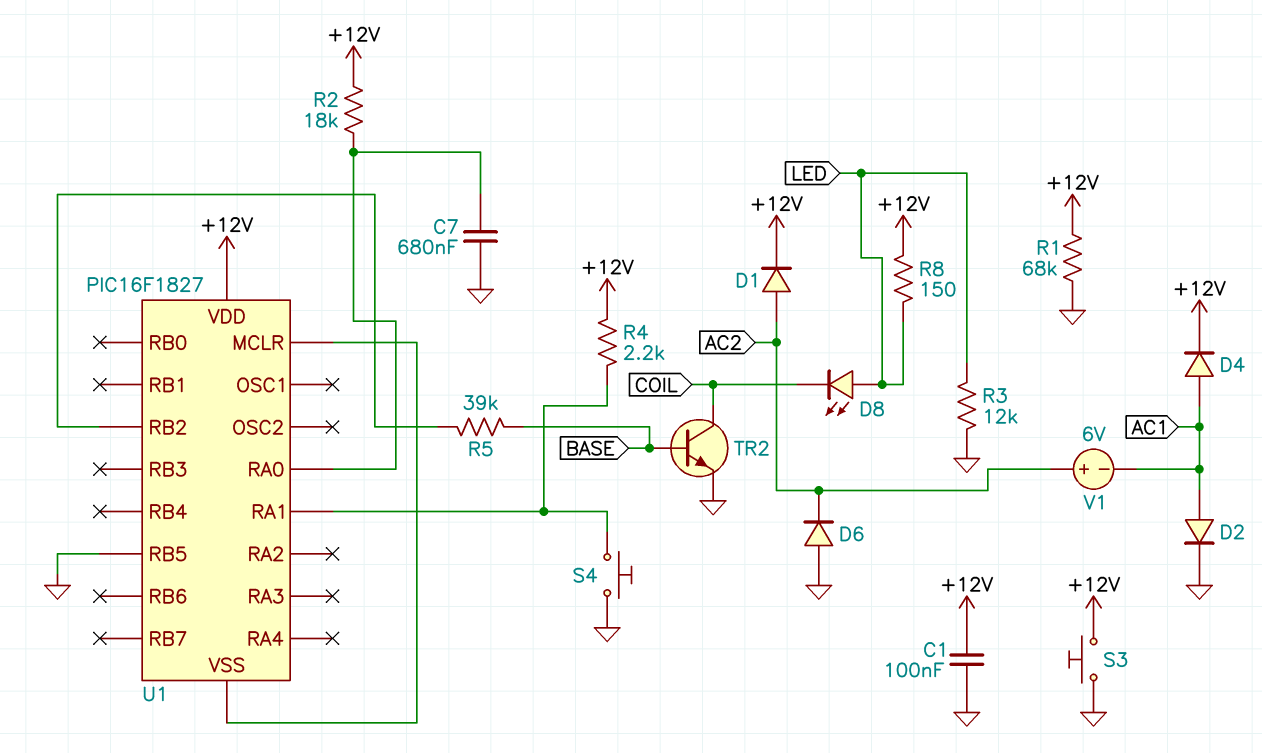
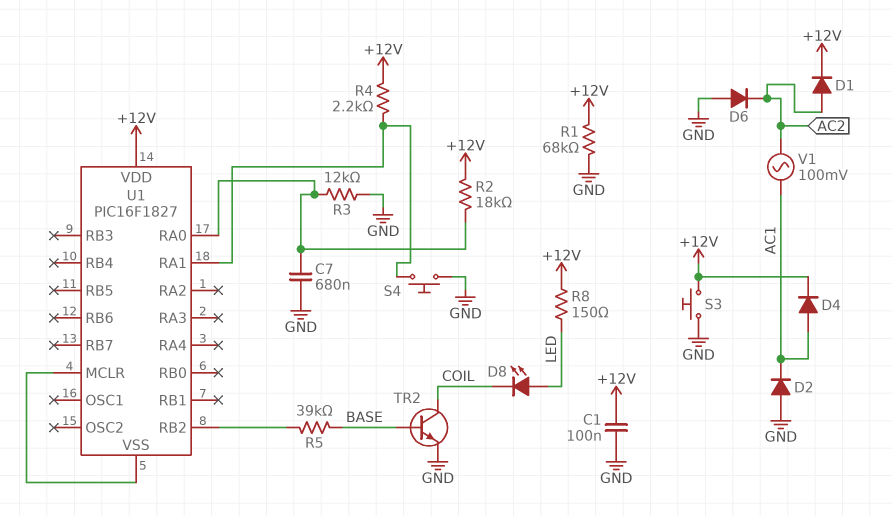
D2: diode (A AC1, K GND) -> diode (A GND, K AC1)
R3: 12k (GND, LED) -> 12k (GND, U1/RA0)
U1 pin RB5: GND -> none
V1: 6V (plus AC2, minus AC1) -> AC 100mV (AC1, AC2)

